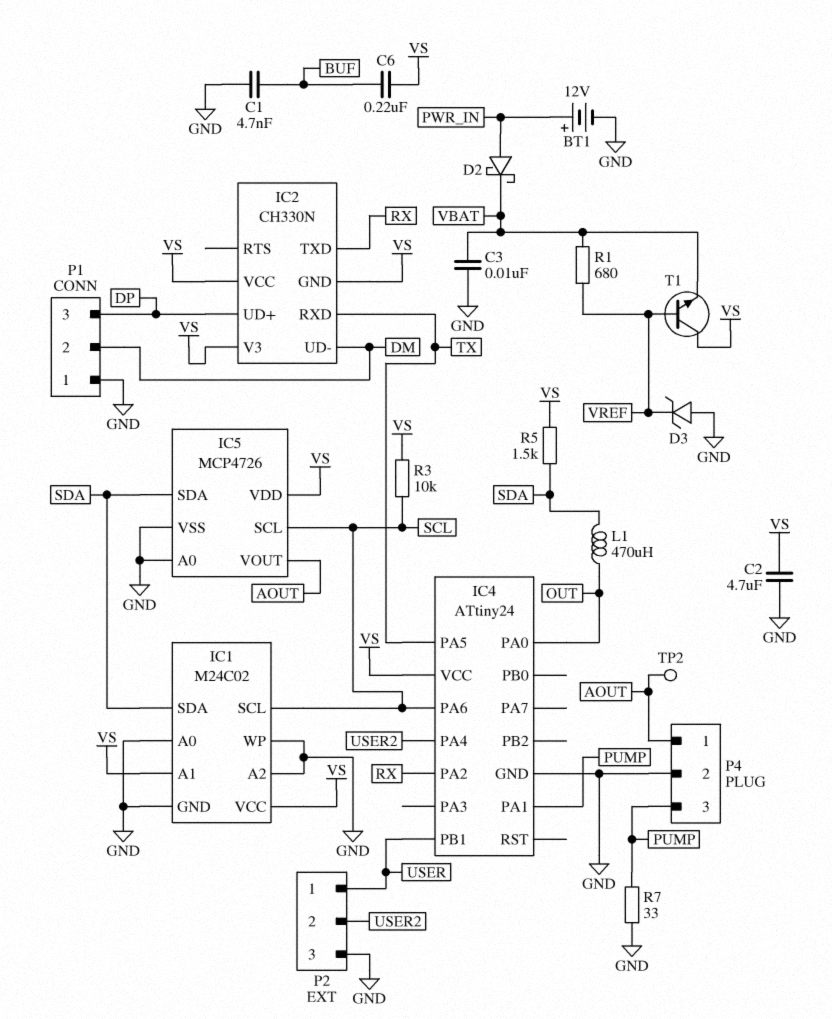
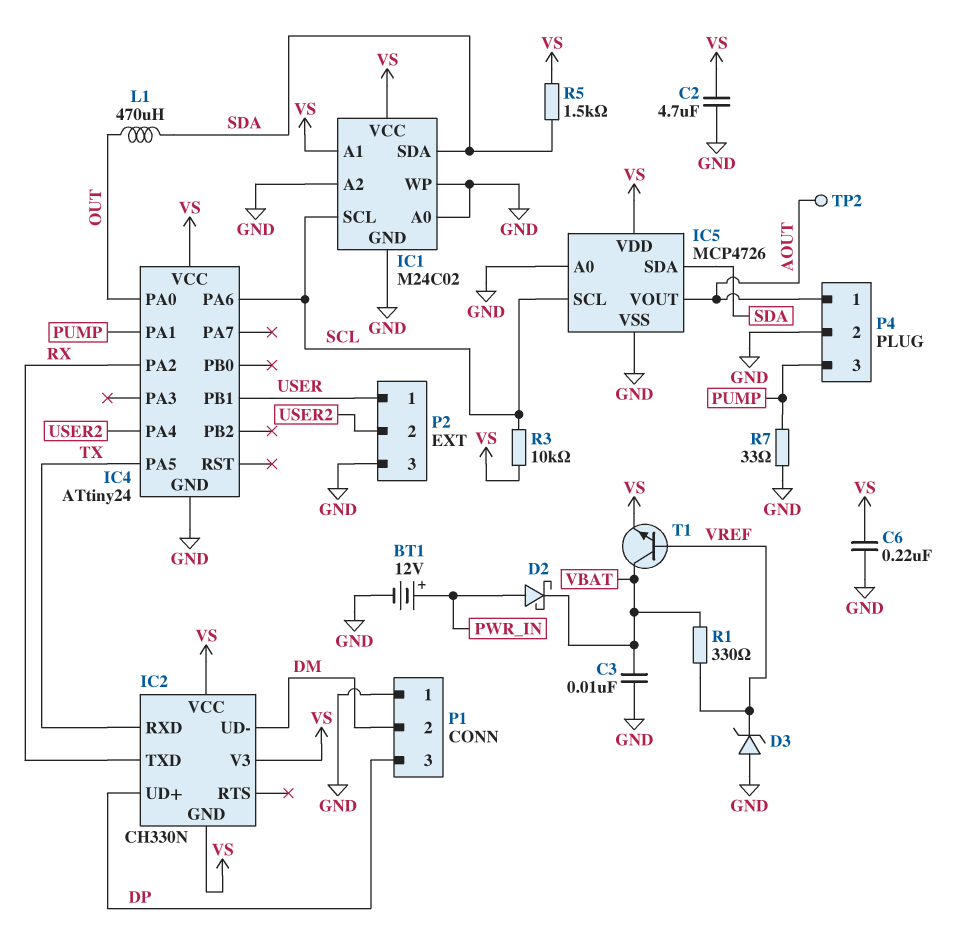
C1: 4.7nF (BUF, GND) -> none
C6: 220nF (BUF, VS) -> 220nF (GND, VS)
R1: 680 (VBAT, VREF) -> 330 (VBAT, VREF)
T1: NPN (B VREF, C VS, E VBAT) -> NPN (B VREF, C VBAT, E VS)

